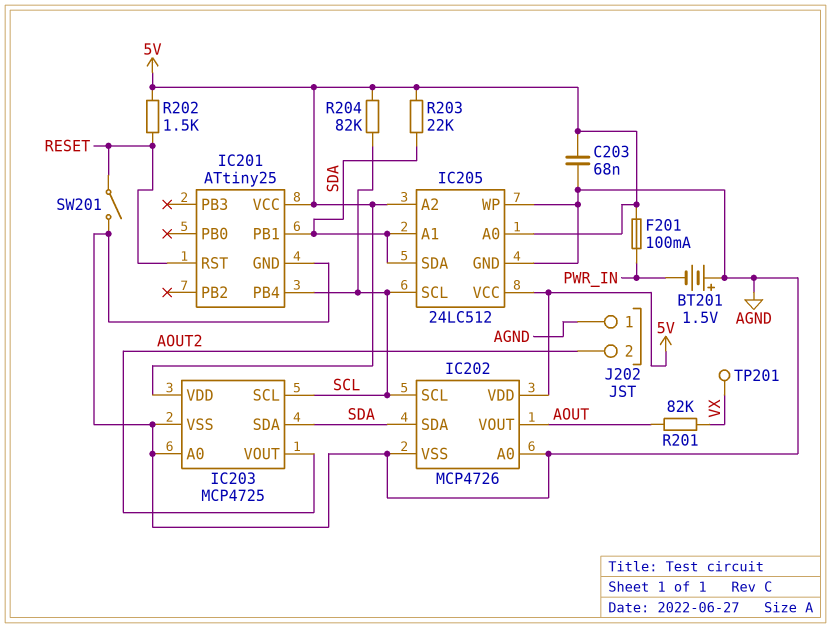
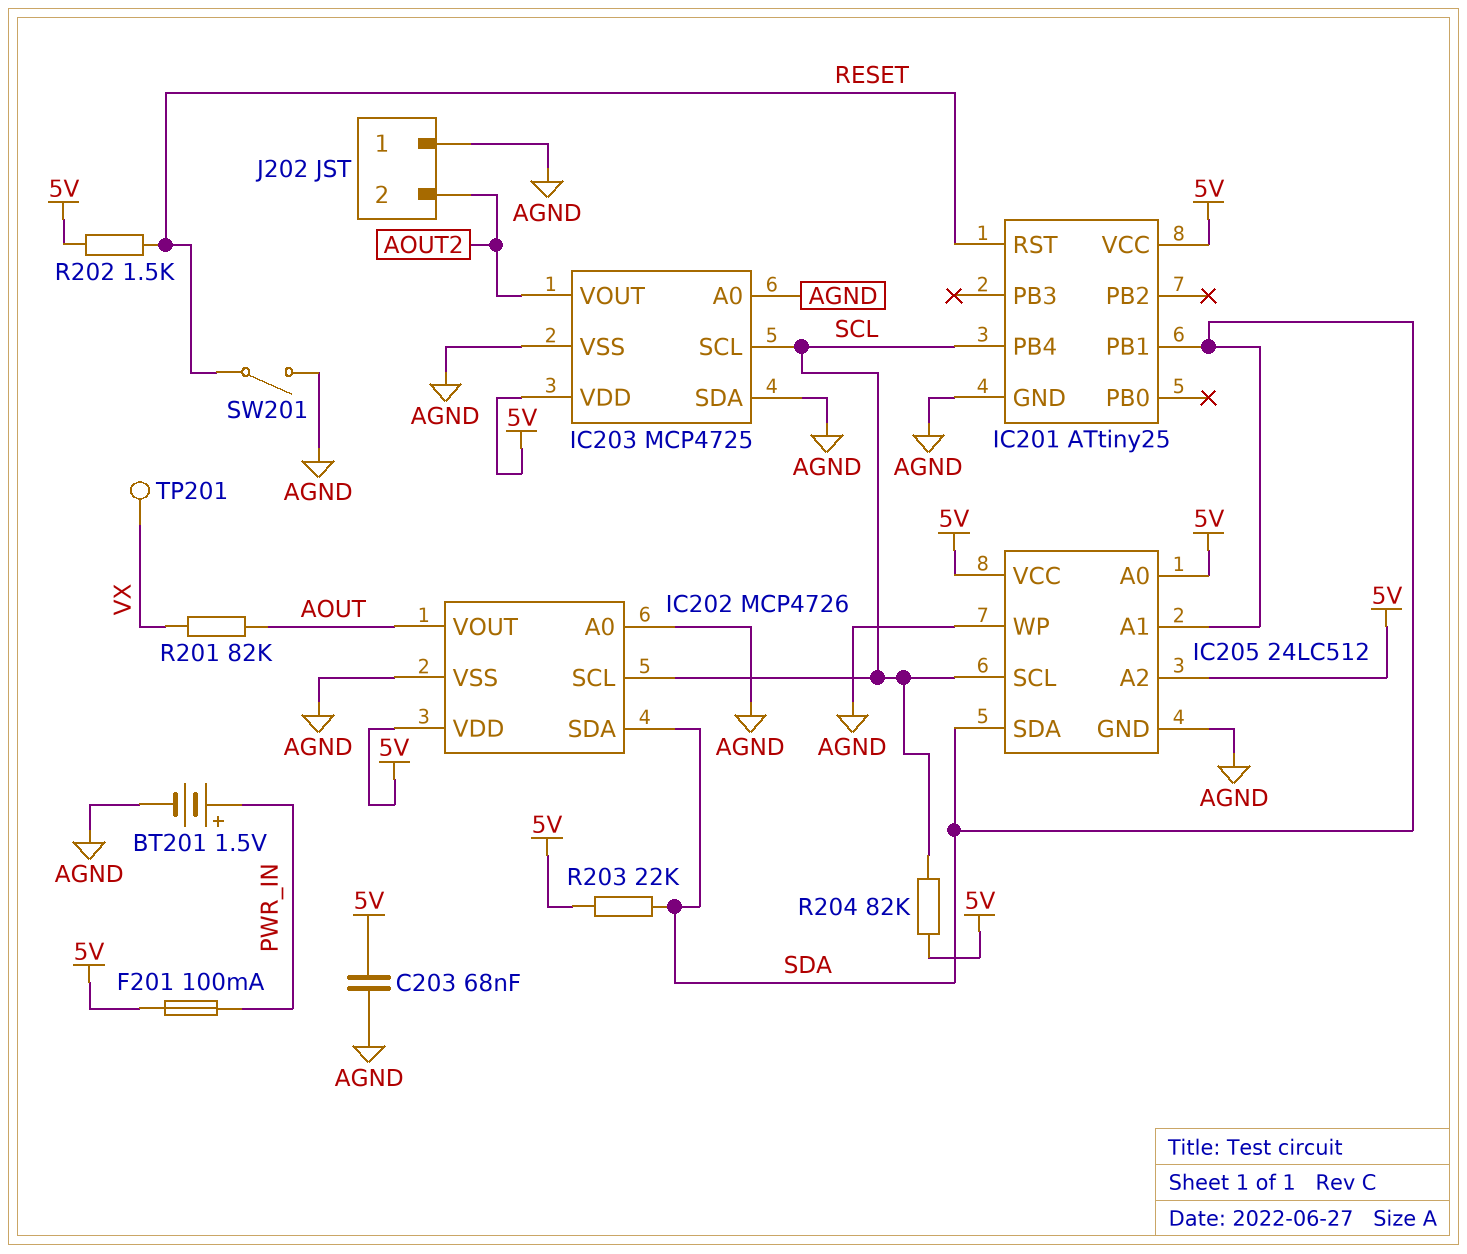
BT201: 1.5V (plus AGND, minus PWR_IN) -> 1.5V (plus PWR_IN, minus AGND)
IC203 pin SDA: SDA -> AGND

